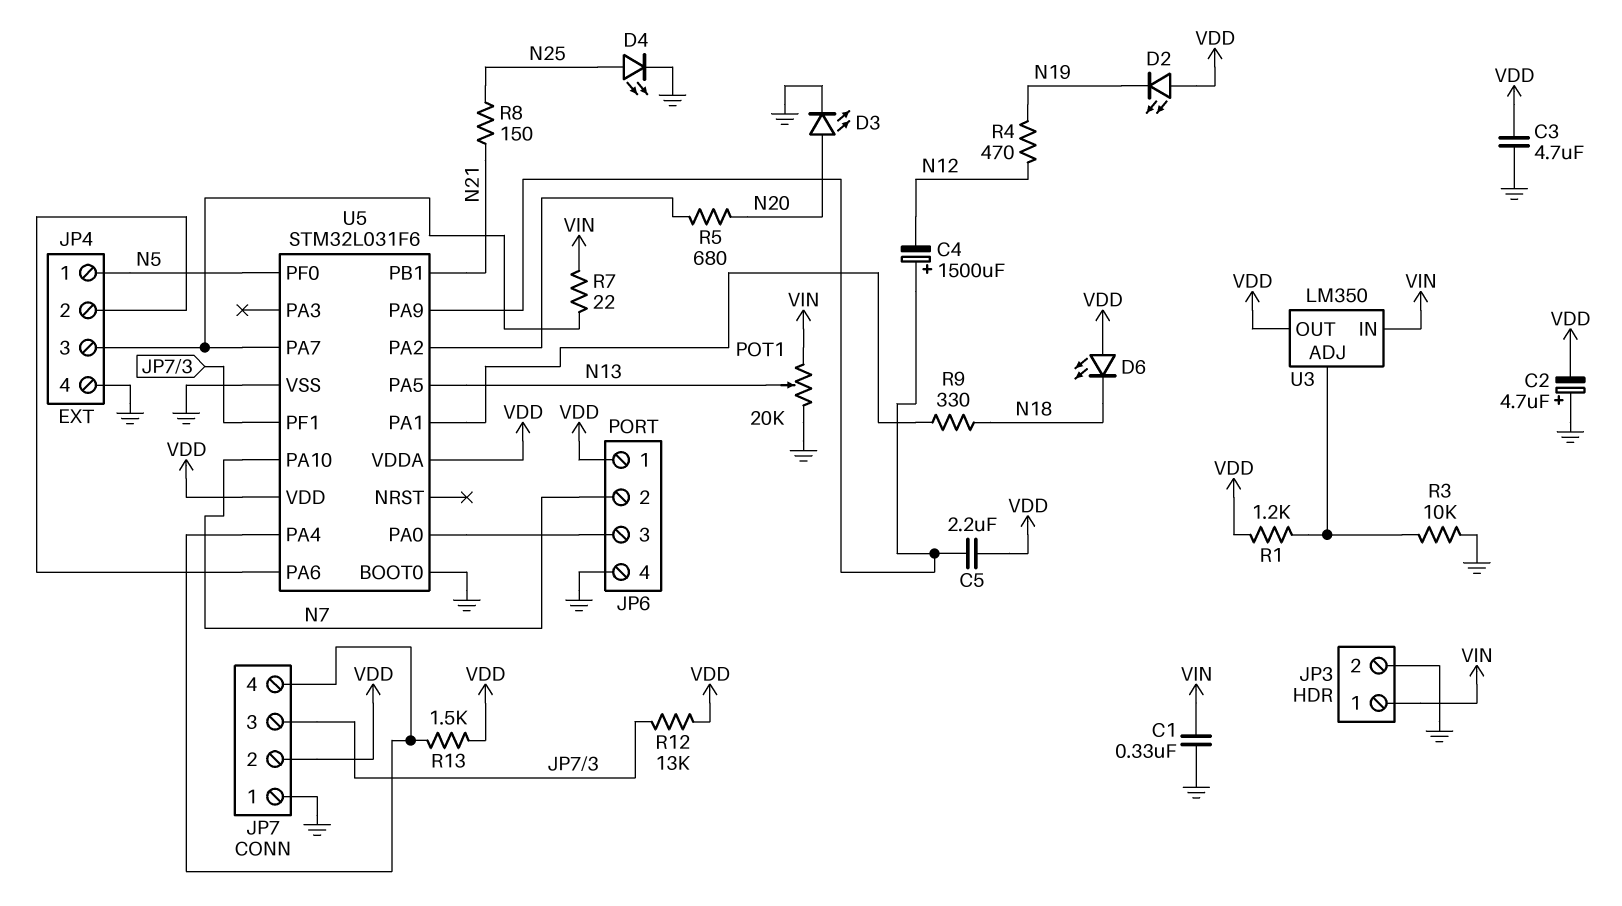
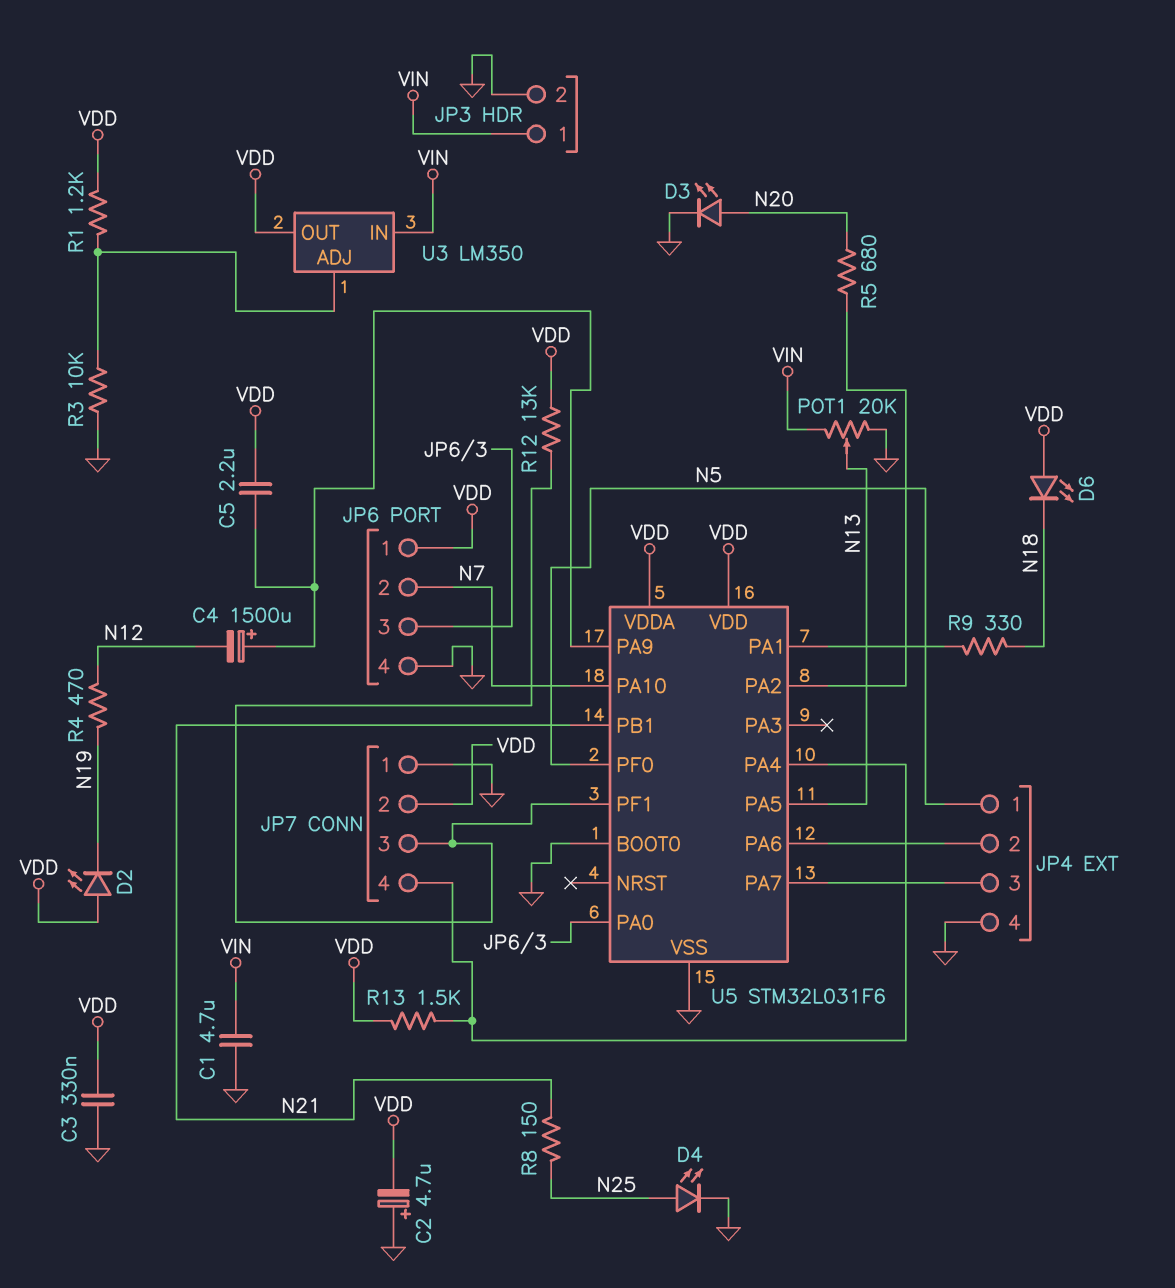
C1: 330nF (GND, VIN) -> 4.7uF (GND, VIN)
C3: 4.7uF (GND, VDD) -> 330nF (GND, VDD)
R7: 22 (JP4/3, VIN) -> none

